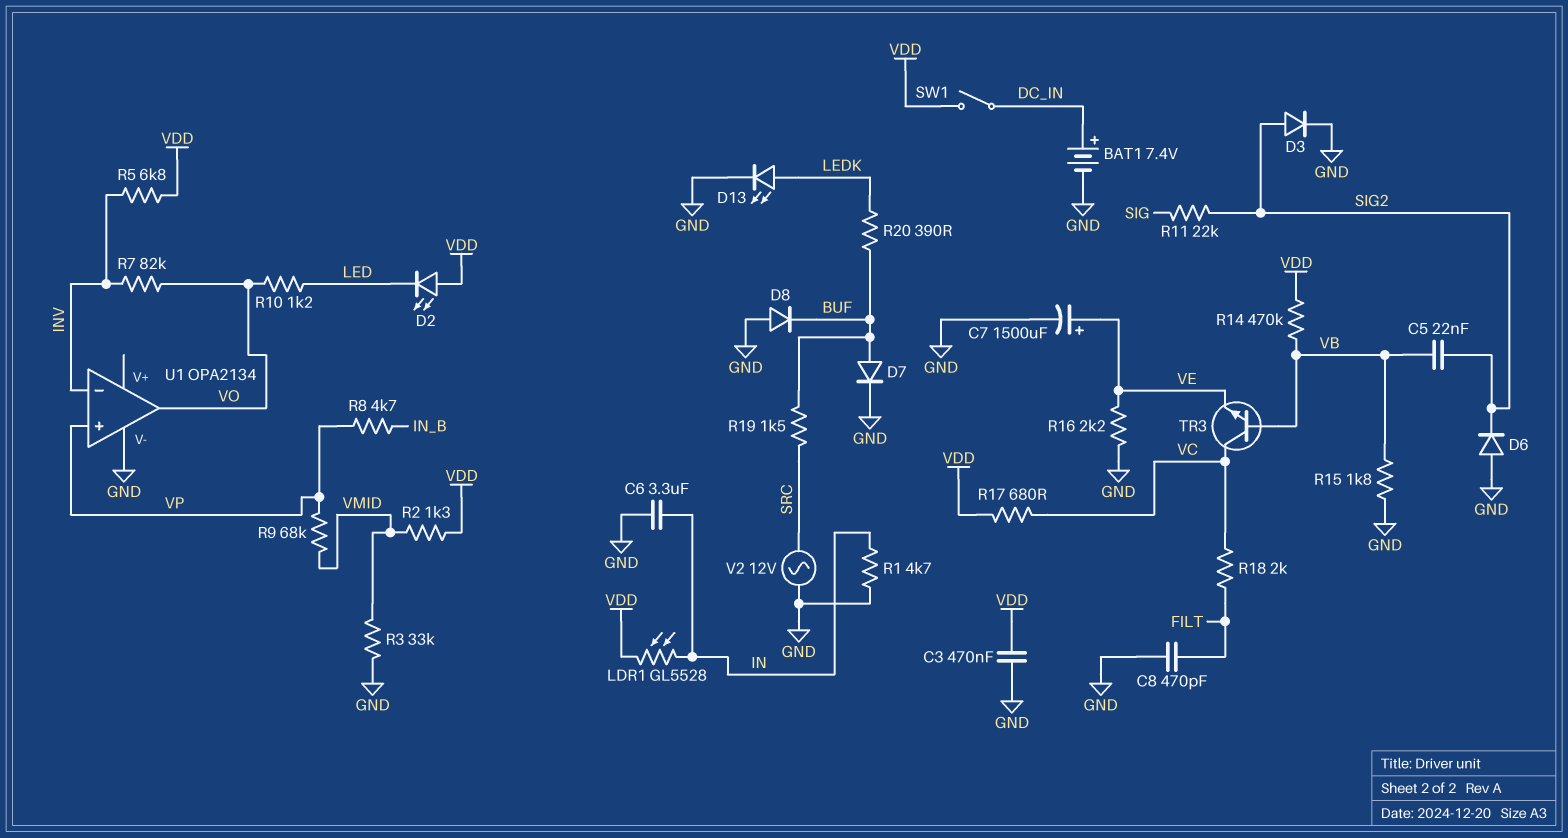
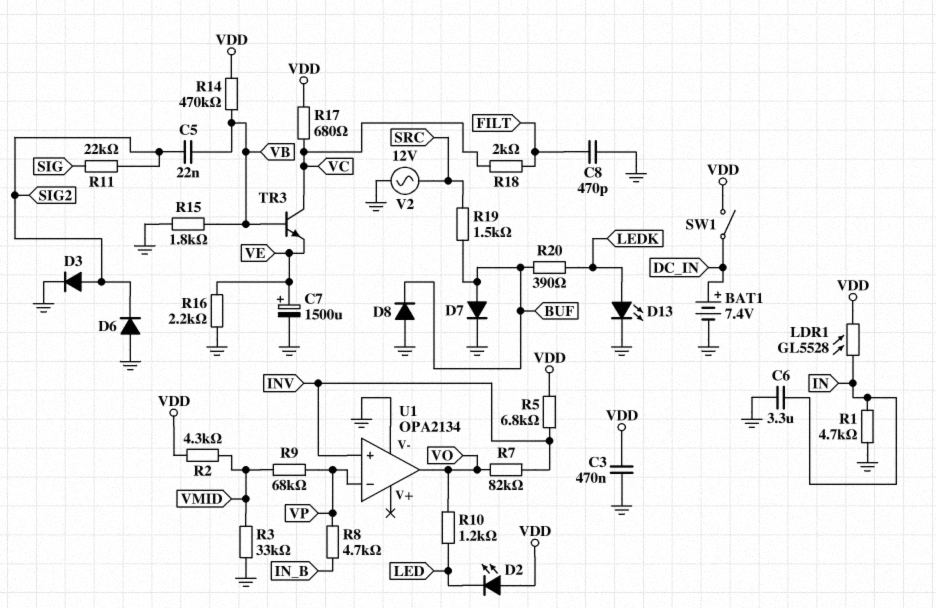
R2: 1.3k (VDD, VMID) -> 4.3k (VDD, VMID)
U1 pin in+: VP -> INV
U1 pin in-: INV -> VP

